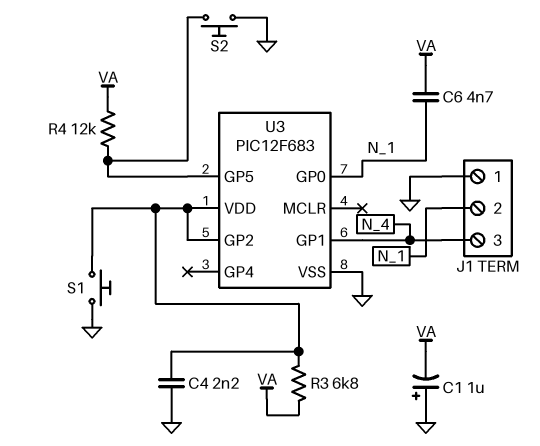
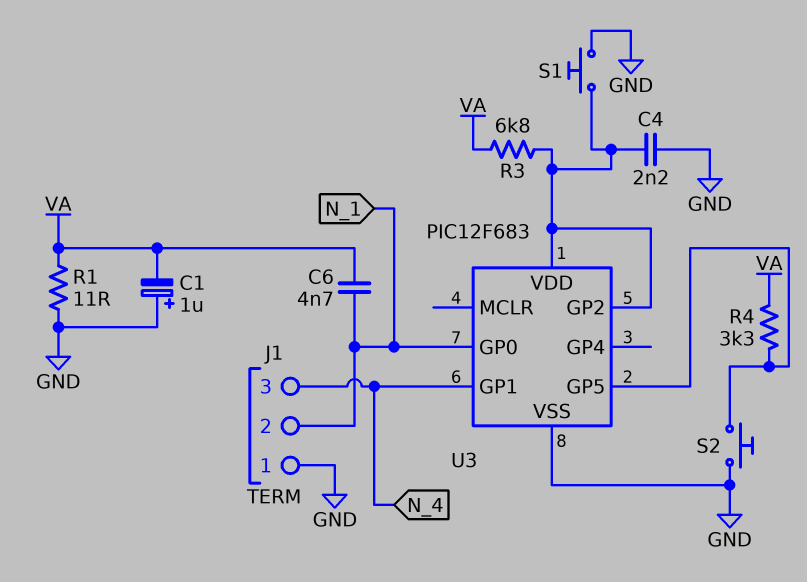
R1: none -> 11 (GND, VA)
R4: 12k (U3/GP5, VA) -> 3.3k (U3/GP5, VA)

